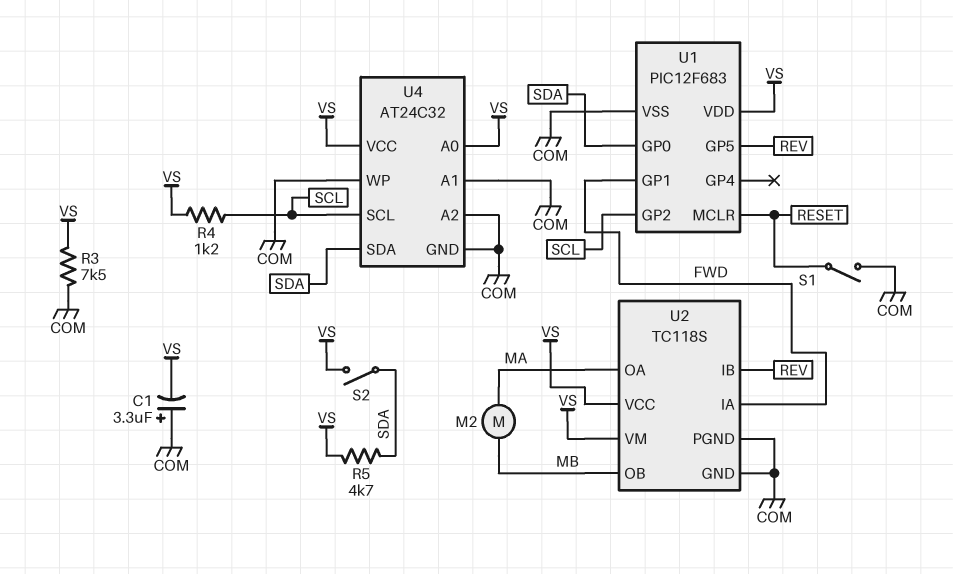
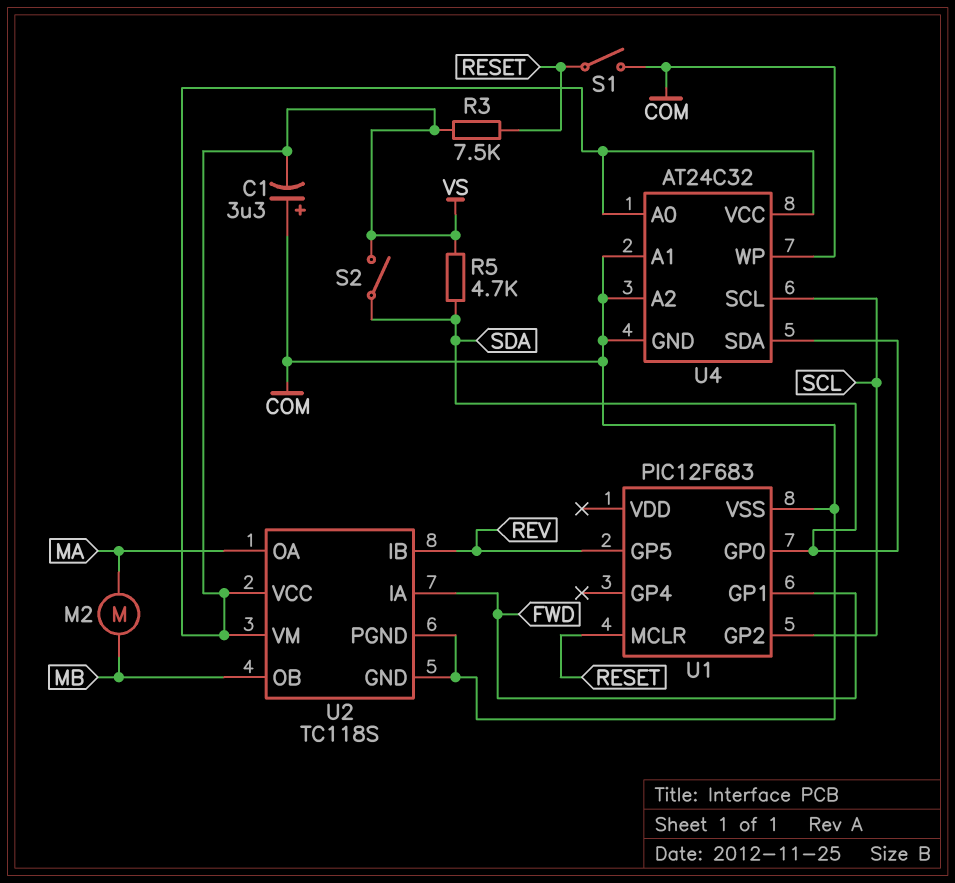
R3: 7.5k (COM, VS) -> 7.5k (RESET, VS)
R4: 1.2k (SCL, VS) -> none
U1 pin VDD: VS -> none

